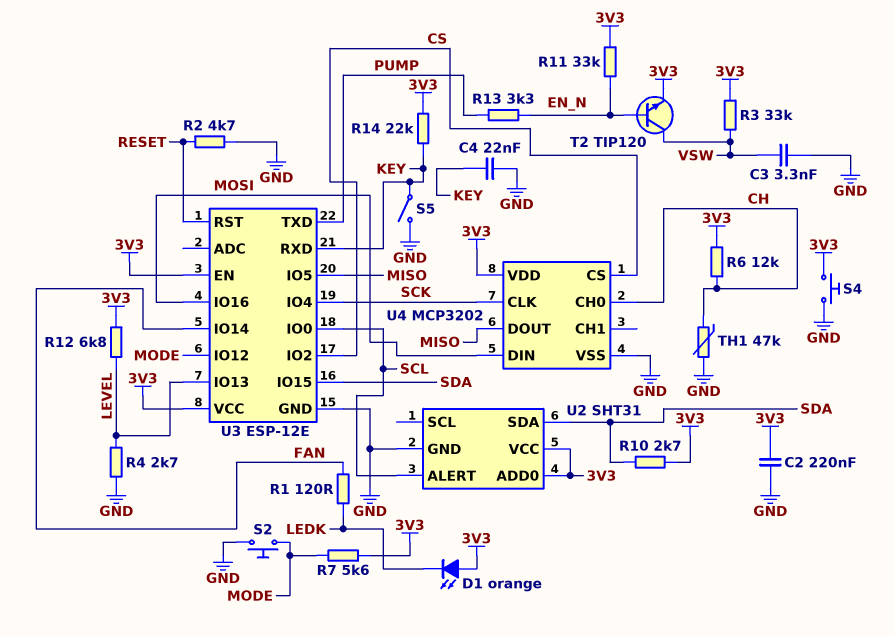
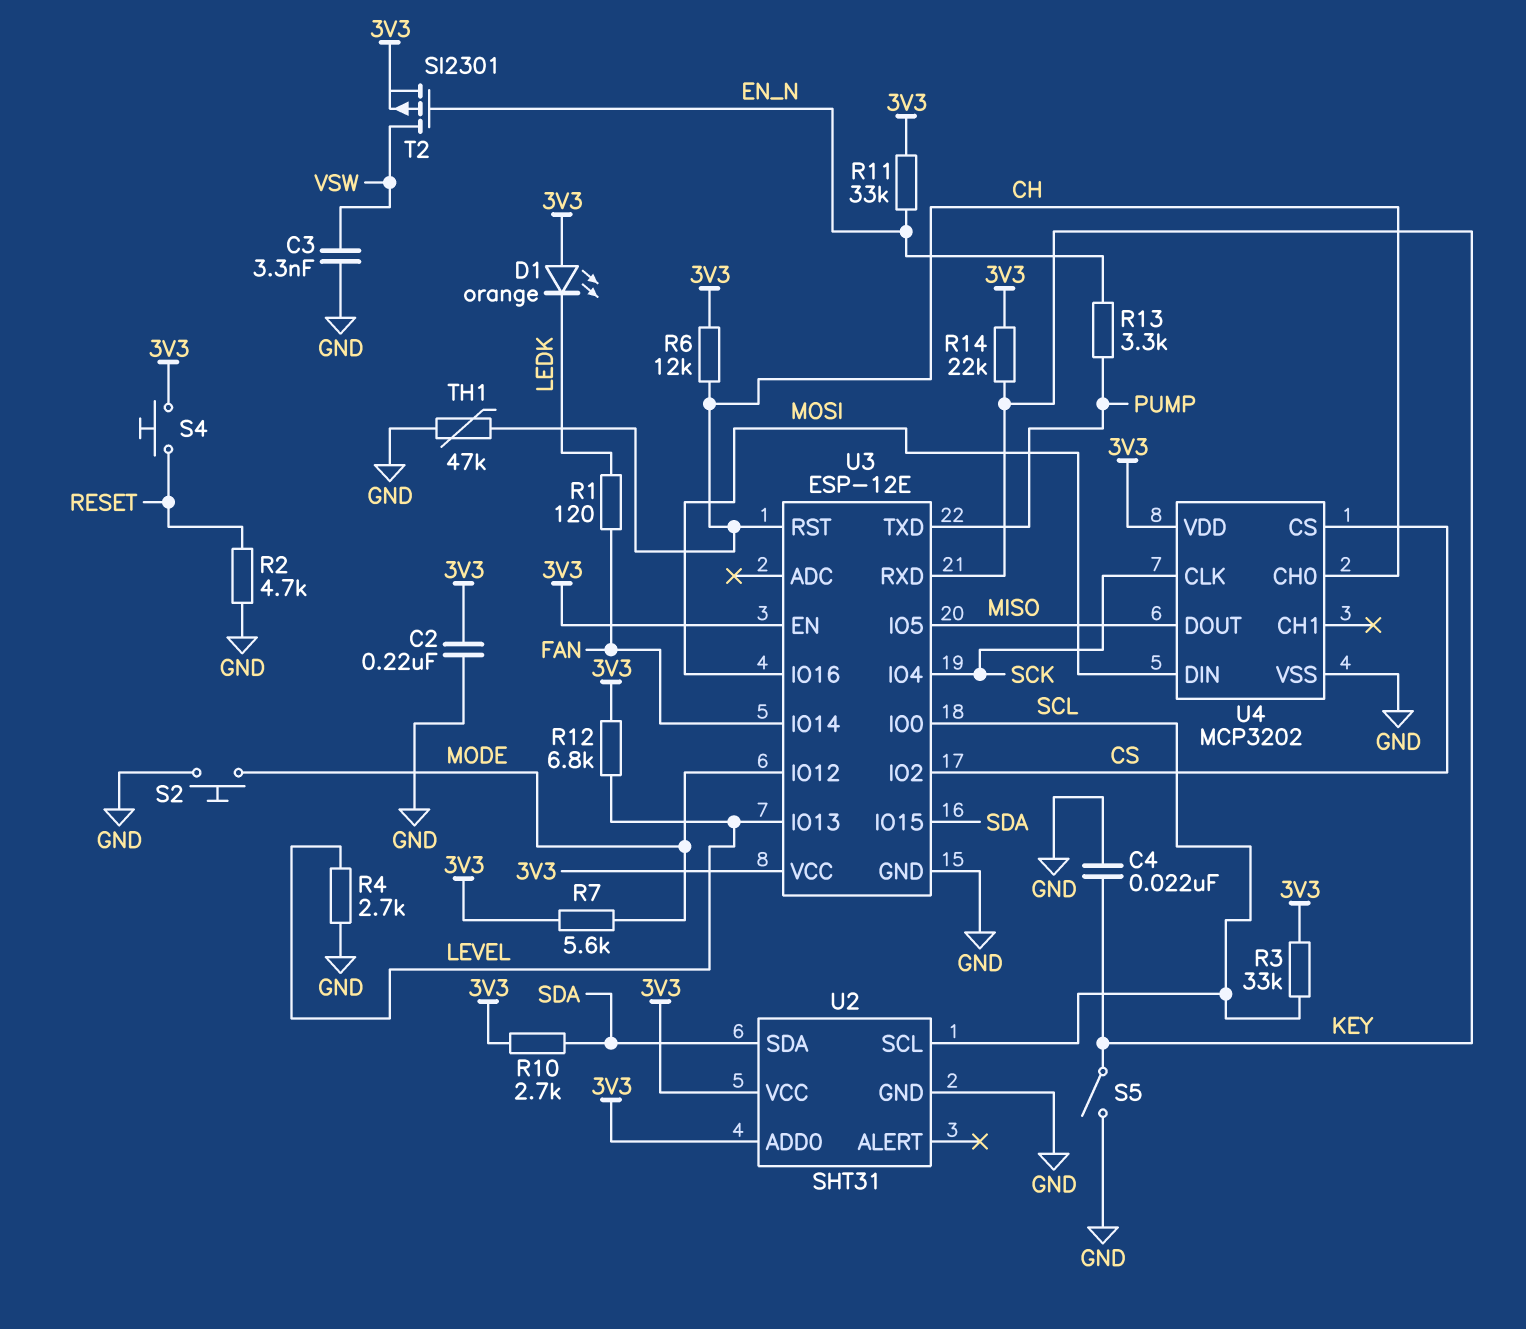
R3: 33k (3V3, VSW) -> 33k (3V3, SCL)
S4: button (3V3, GND) -> button (3V3, RESET)
T2: NPN TIP120 (B EN_N, C VSW, E 3V3) -> PMOS SI2301 (G EN_N, D VSW, S 3V3)
U2 pin ALERT: SCL -> none
U2 pin SCL: none -> SCL
U3 pin RST: RESET -> CH

